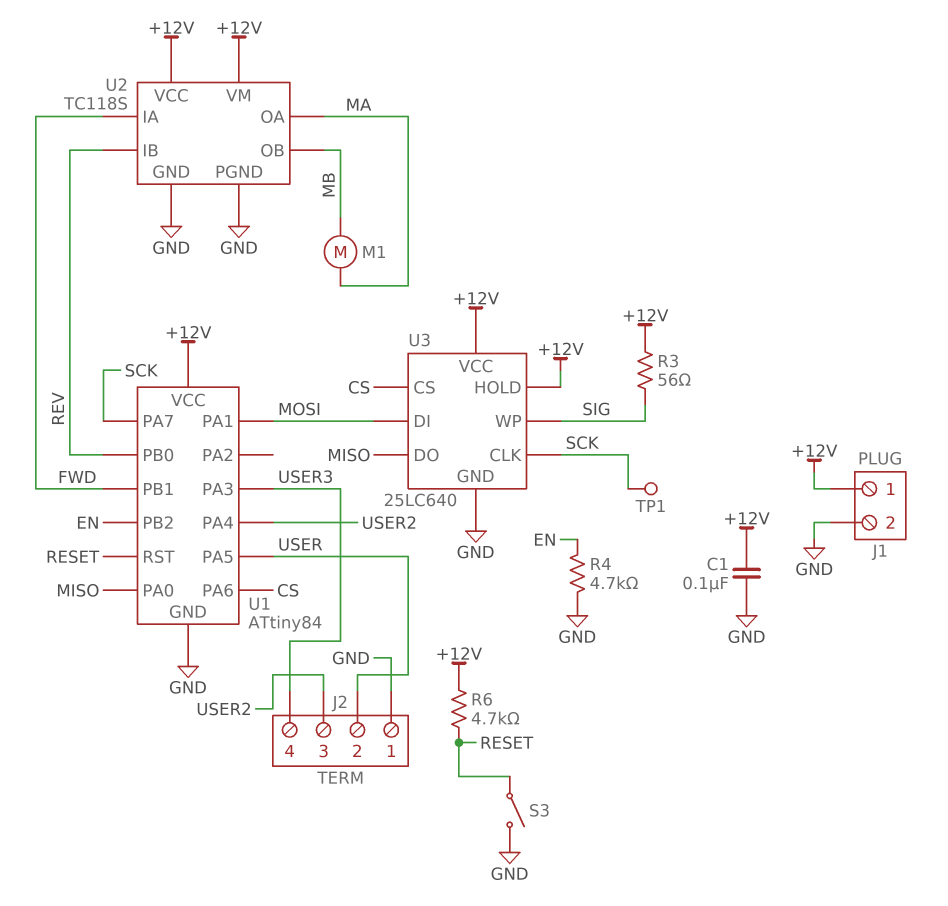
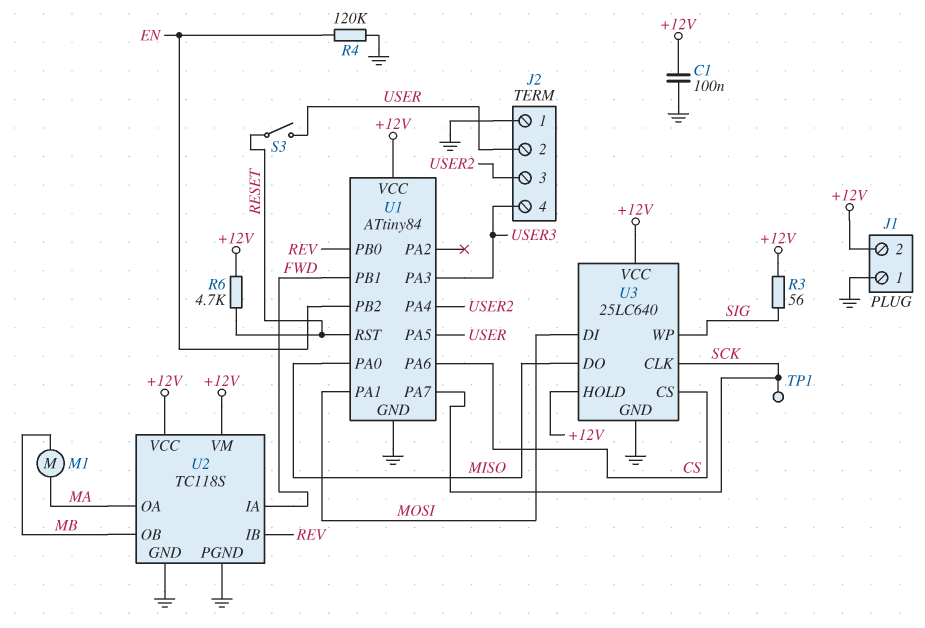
J1 pin 1: +12V -> GND
J1 pin 2: GND -> +12V
R4: 4.7k (EN, GND) -> 120k (EN, GND)
S3: switch (GND, RESET) -> switch (RESET, USER)

